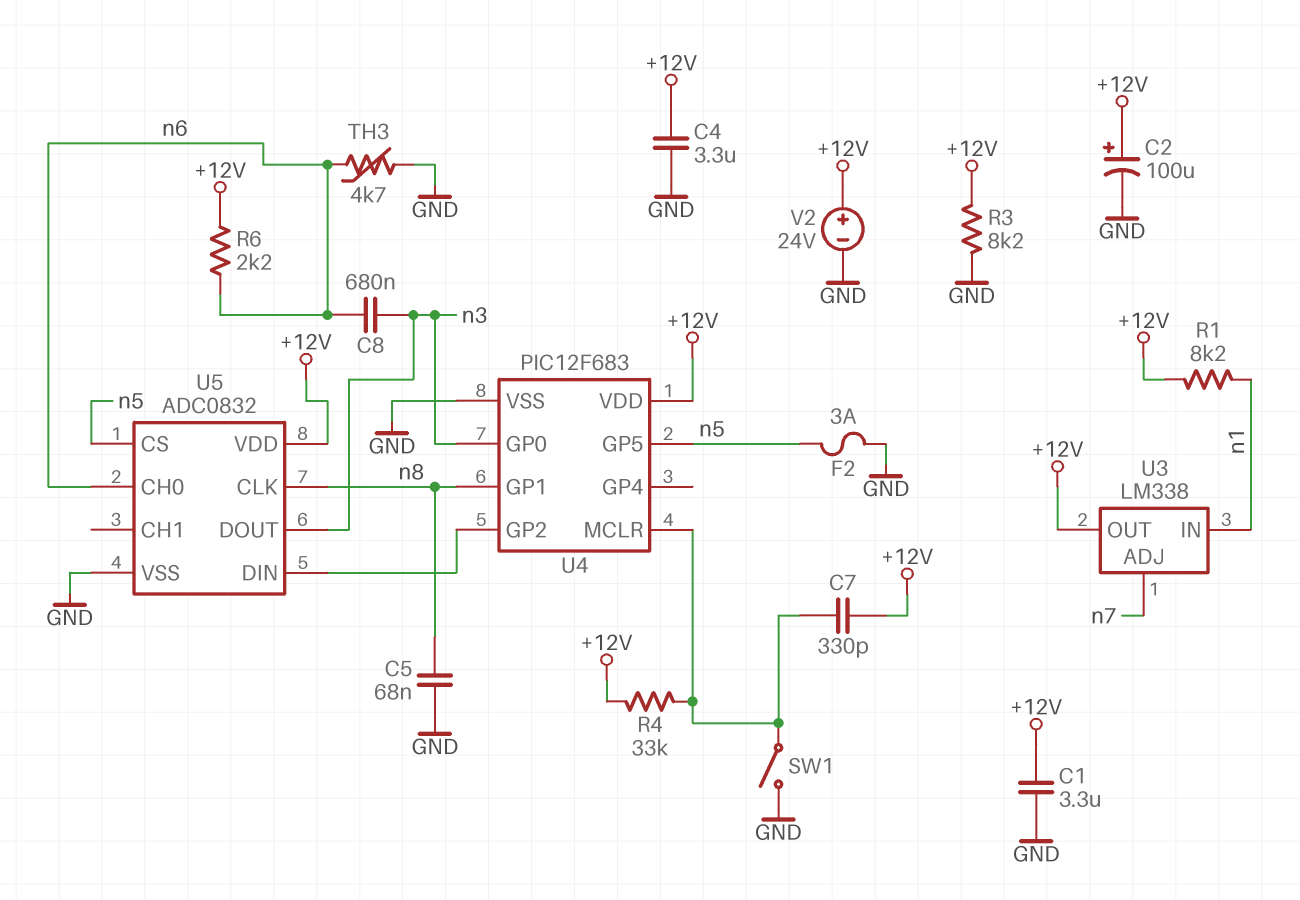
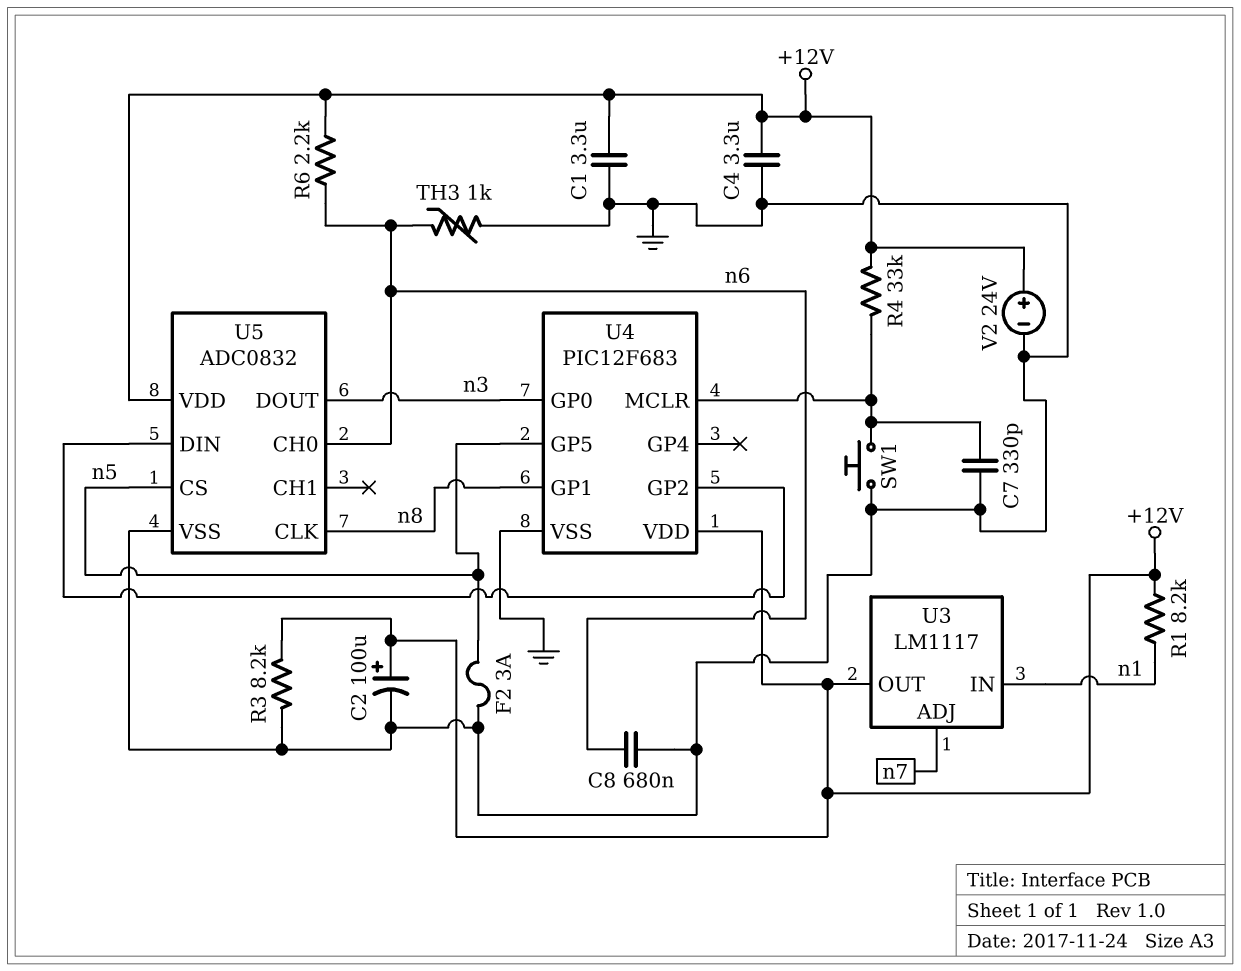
C5: 68nF (GND, n8) -> none
C7: 330pF (+12V, U4/MCLR) -> 330pF (GND, U4/MCLR)
C8: 680nF (n3, n6) -> 680nF (GND, n6)
SW1: switch (GND, U4/MCLR) -> button (GND, U4/MCLR)
TH3: 4.7k (GND, n6) -> 1k (GND, n6)
U3: LM338 -> LM1117

